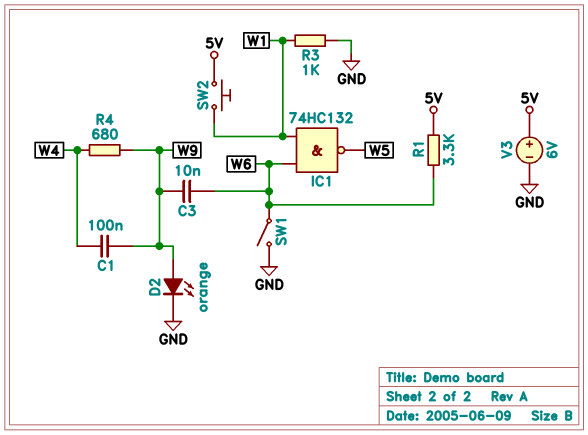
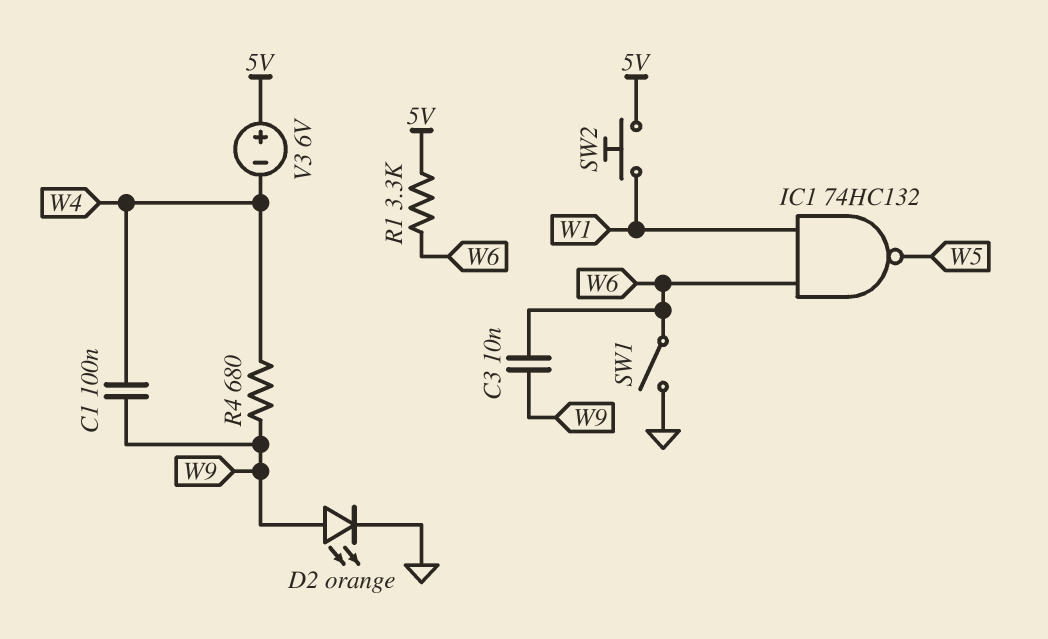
R3: 1k (GND, W1) -> none
V3: 6V (plus 5V, minus GND) -> 6V (plus 5V, minus W4)

